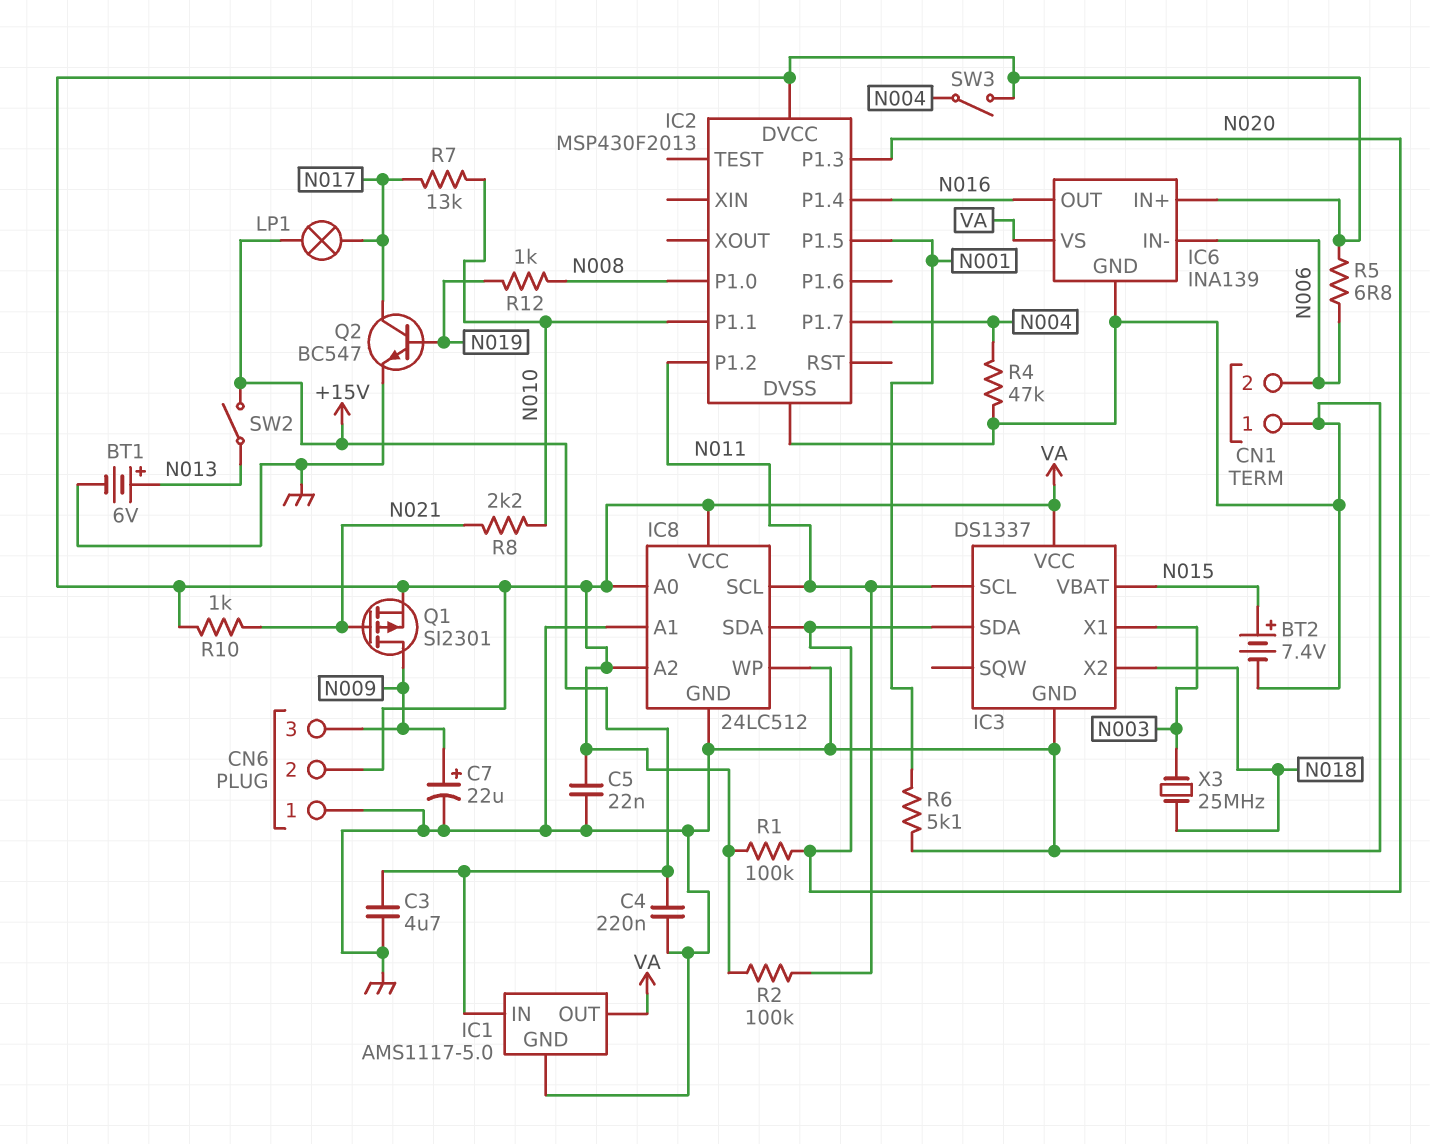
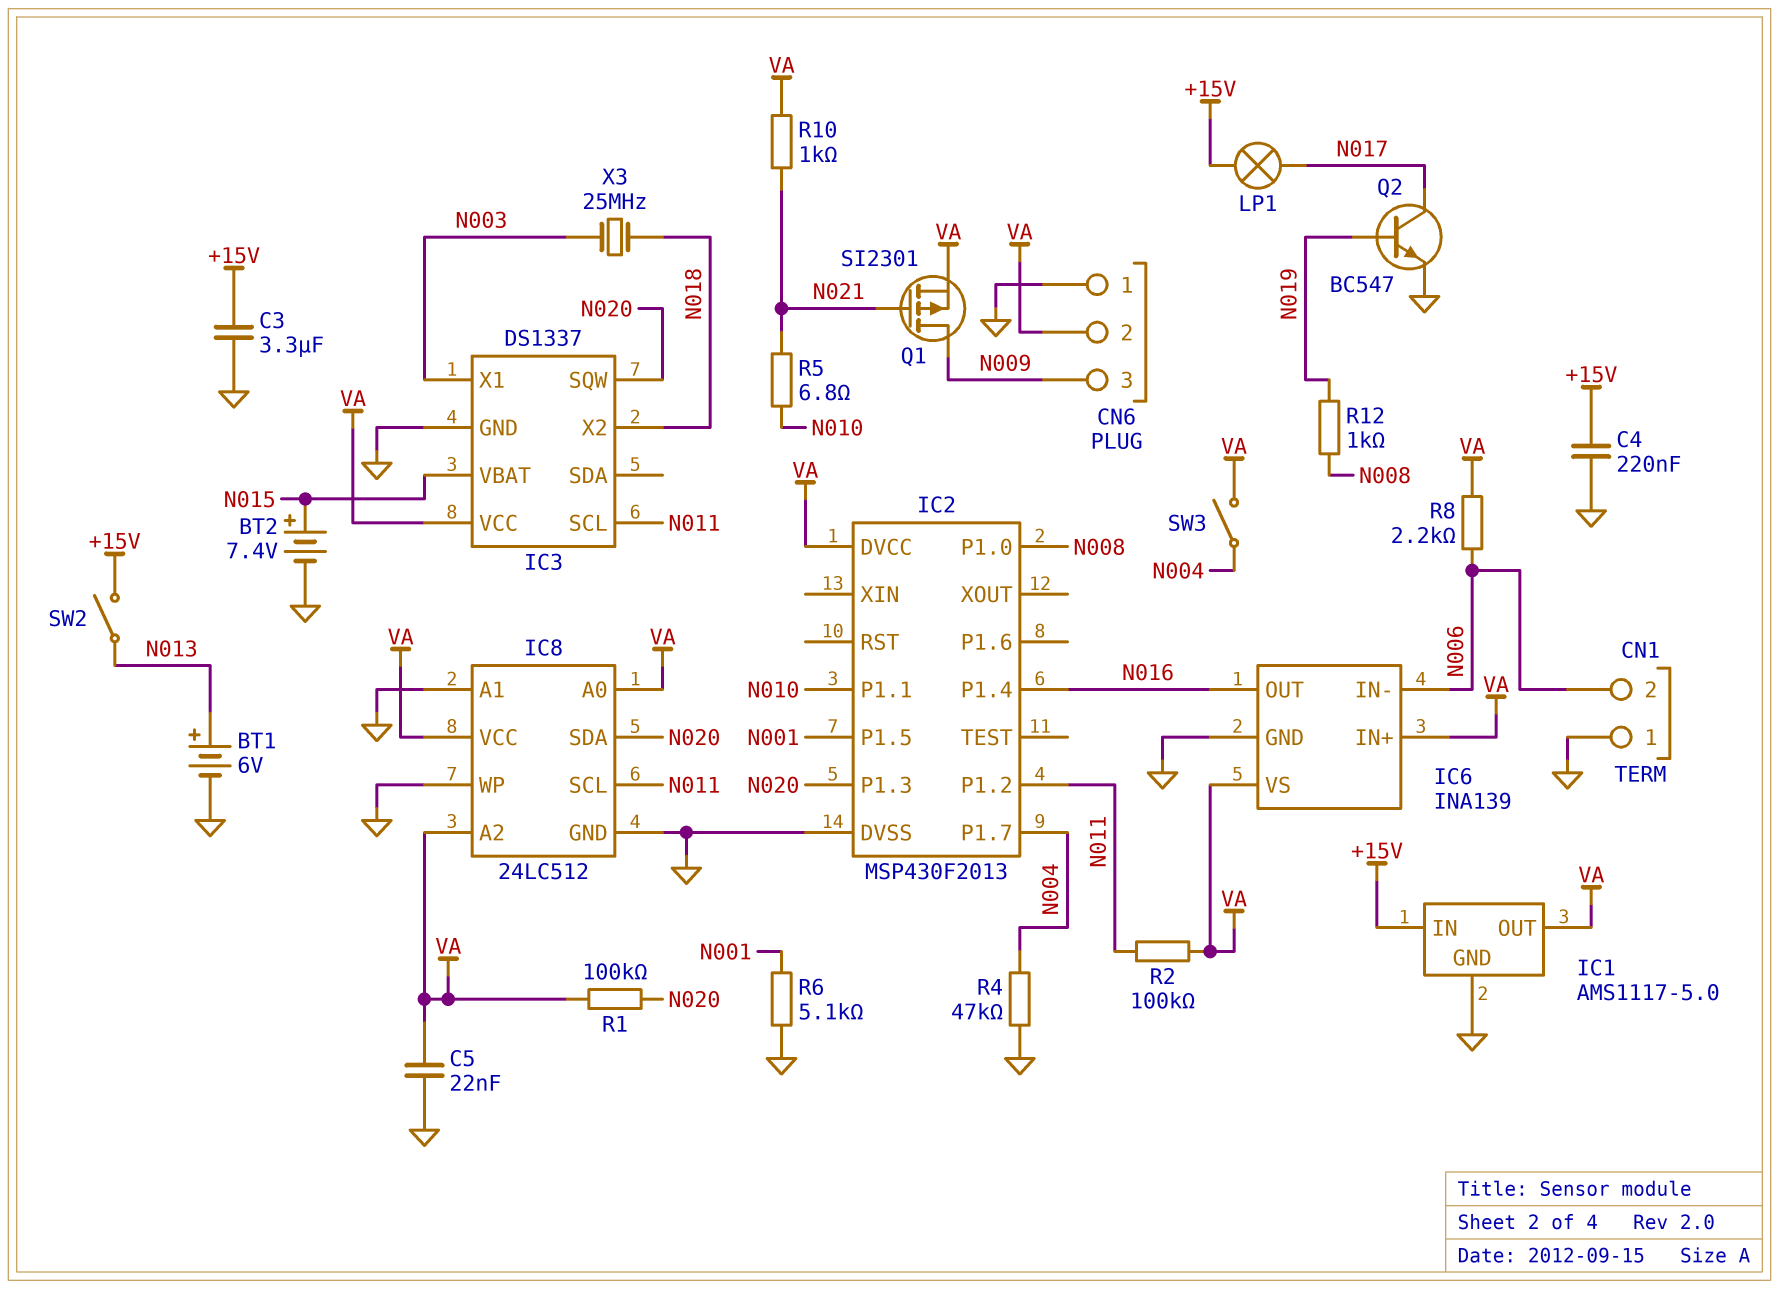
C3: 4.7uF (+15V, GND) -> 3.3uF (+15V, GND)
C7: 22uF (plus N009, minus GND) -> none
IC3 pin SDA: N020 -> none
IC3 pin SQW: none -> N020
R5: 6.8 (N006, VA) -> 6.8 (N010, N021)
R7: 13k (N010, N017) -> none
R8: 2.2k (N010, N021) -> 2.2k (N006, VA)

